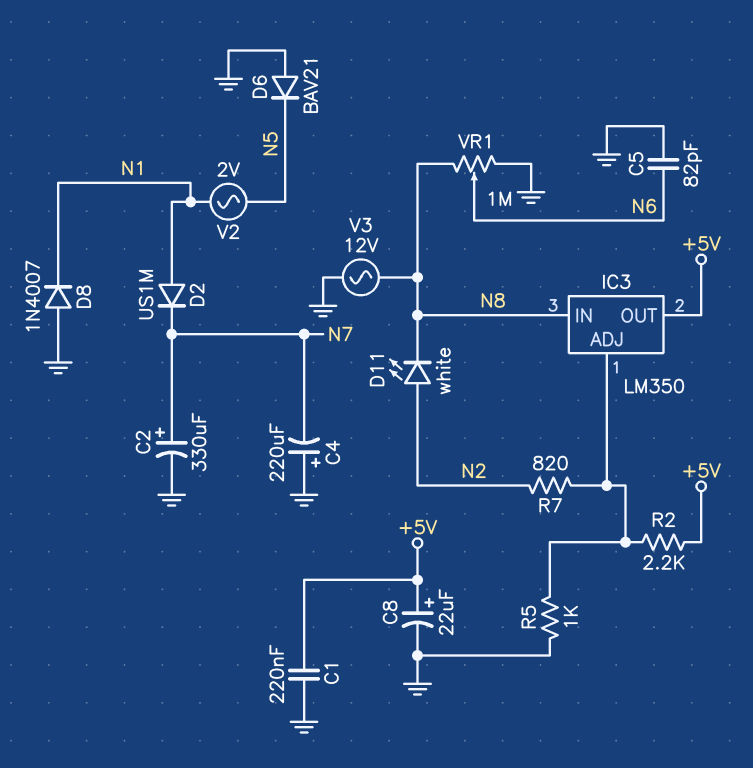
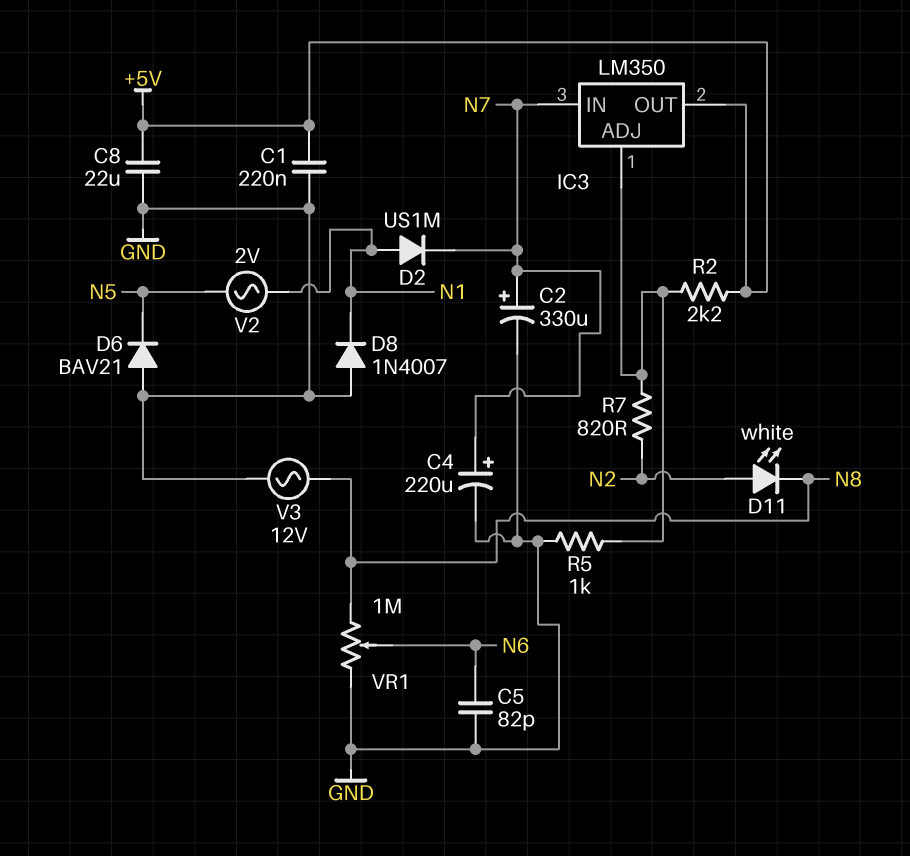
C4: 220uF (plus GND, minus N7) -> 220uF (plus N7, minus GND)
C8: 22uF (plus +5V, minus GND) -> 22uF (+5V, GND)
IC3 pin IN: N8 -> N7

